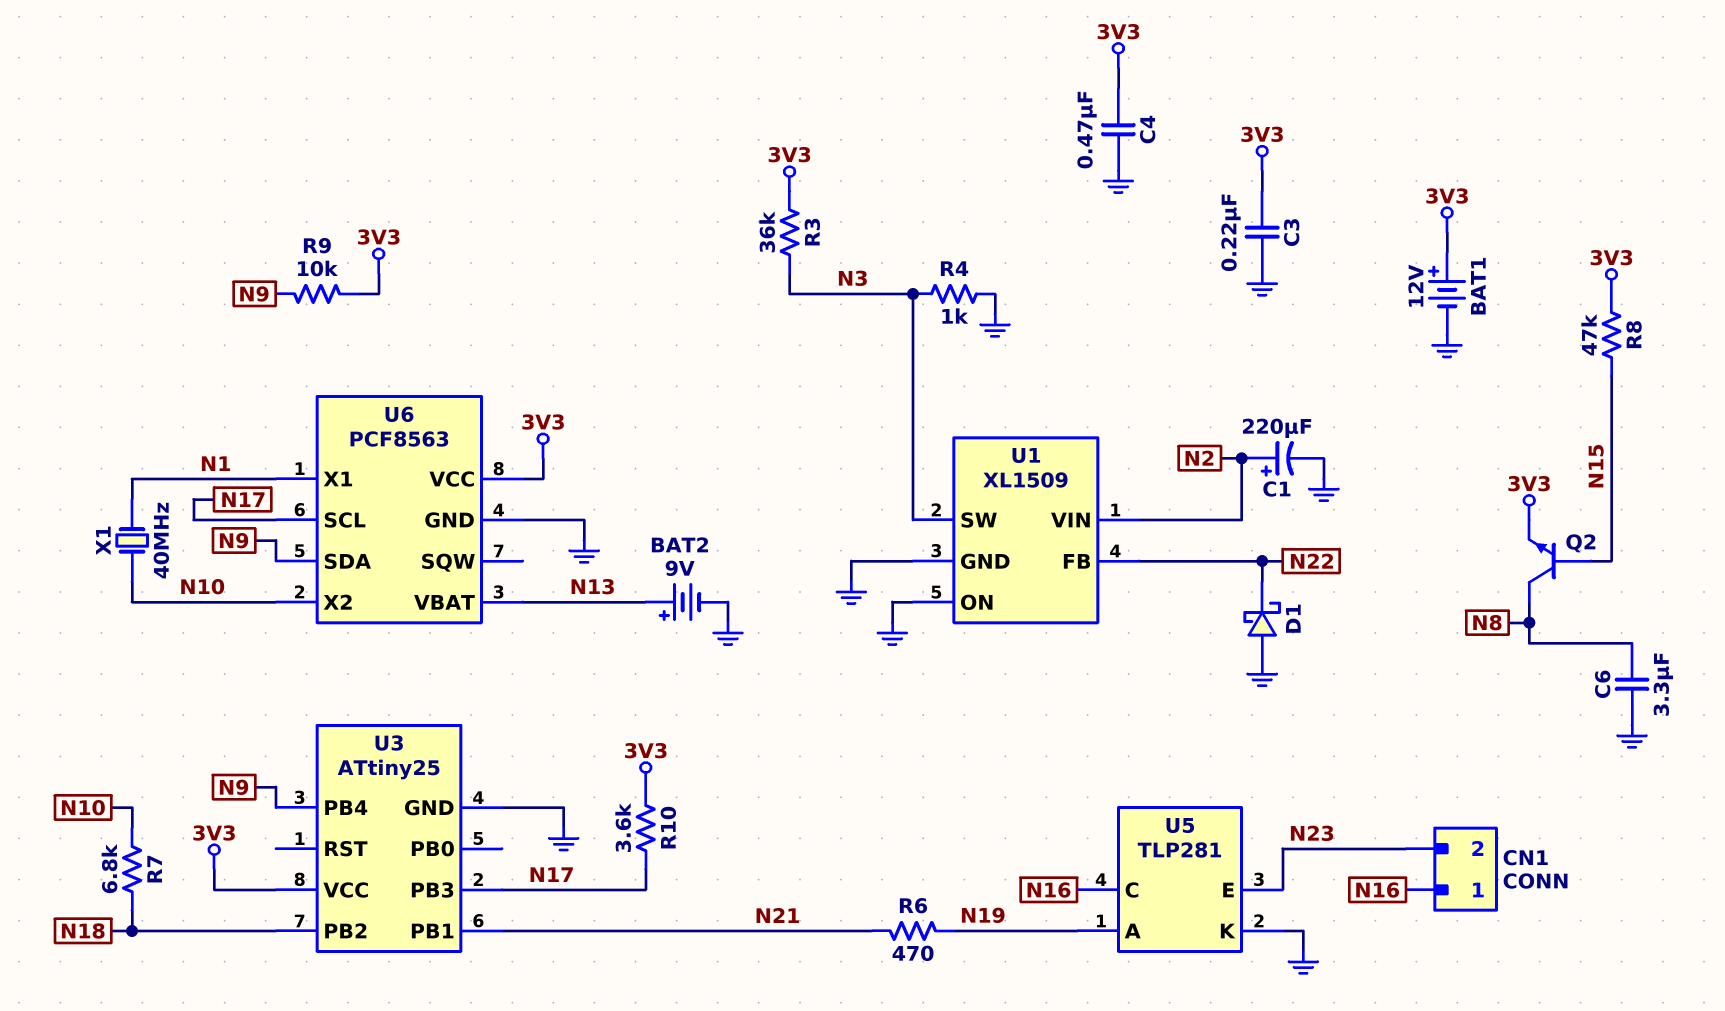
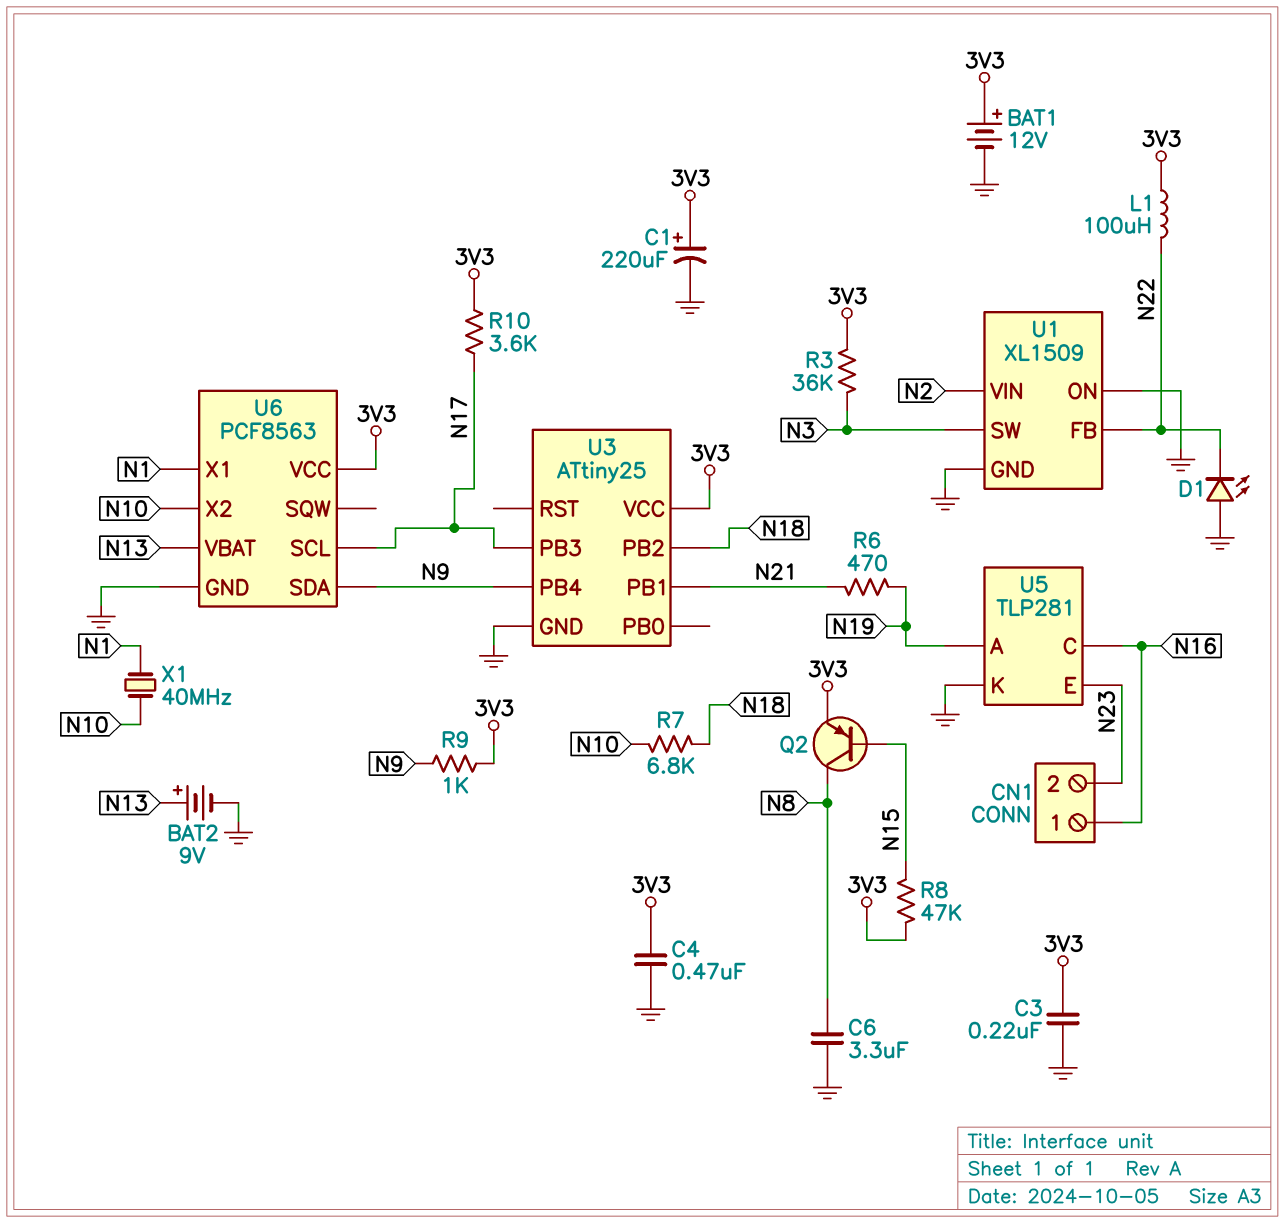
C1: 220uF (plus N2, minus GND) -> 220uF (plus 3V3, minus GND)
D1: schottky (A GND, K N22) -> LED (A GND, K N22)
L1: none -> 100uH (3V3, N22)
Q2: NPN (B N15, C N8, E 3V3) -> PNP (B N15, C N8, E 3V3)
R4: 1k (GND, N3) -> none
R9: 10k (3V3, N9) -> 1k (3V3, N9)

